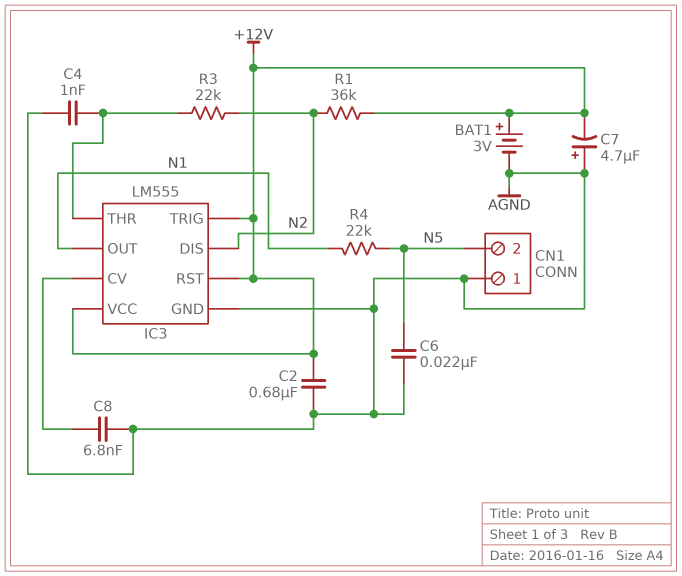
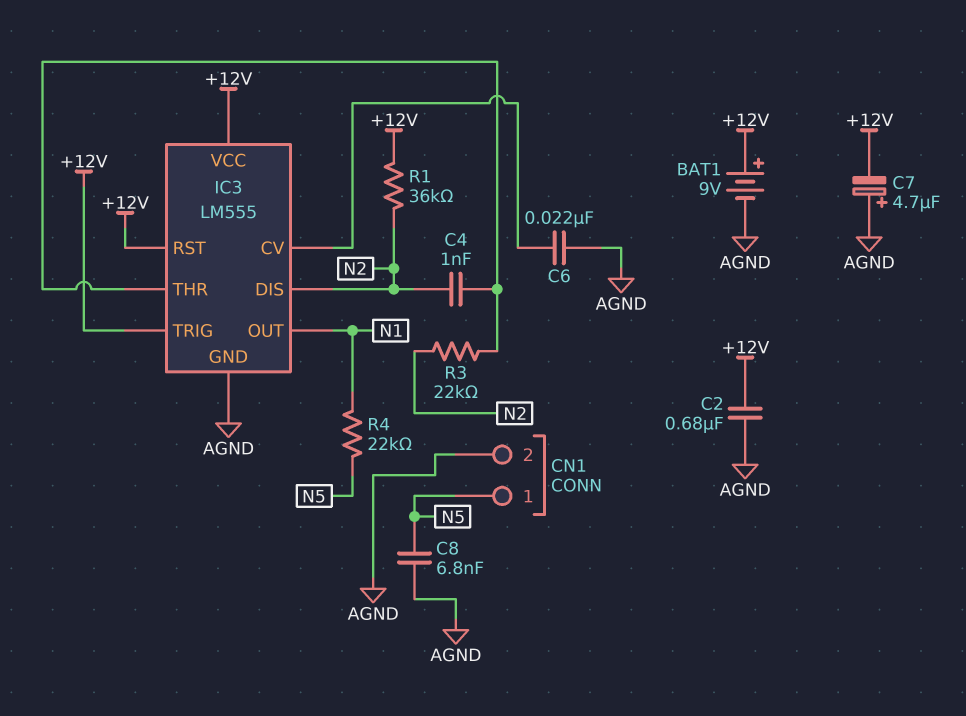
BAT1: 3V (plus +12V, minus AGND) -> 9V (plus +12V, minus AGND)
C4: 1nF (AGND, IC3/THR) -> 1nF (IC3/THR, N2)
C6: 22nF (AGND, N5) -> 22nF (AGND, IC3/CV)
C8: 6.8nF (AGND, IC3/CV) -> 6.8nF (AGND, N5)
CN1 pin 1: AGND -> N5
CN1 pin 2: N5 -> AGND

